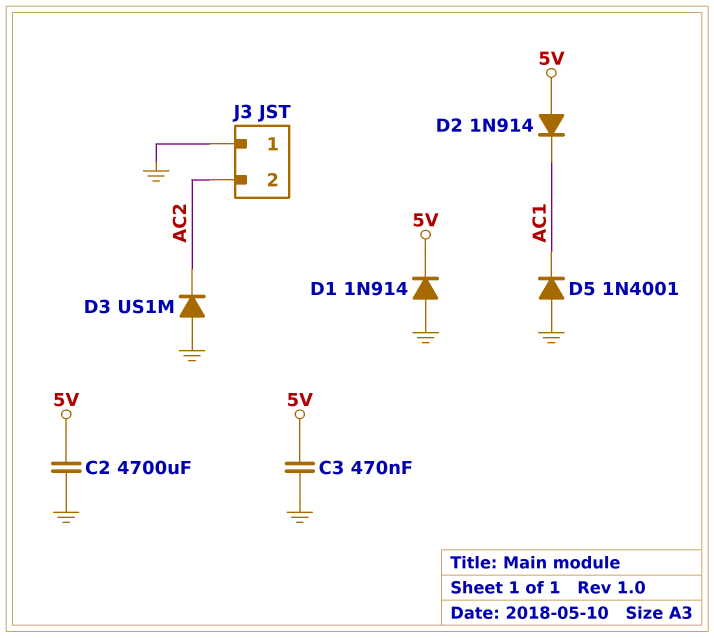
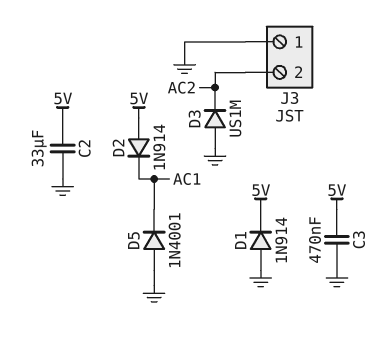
C2: 4700uF (5V, GND) -> 33uF (5V, GND)

